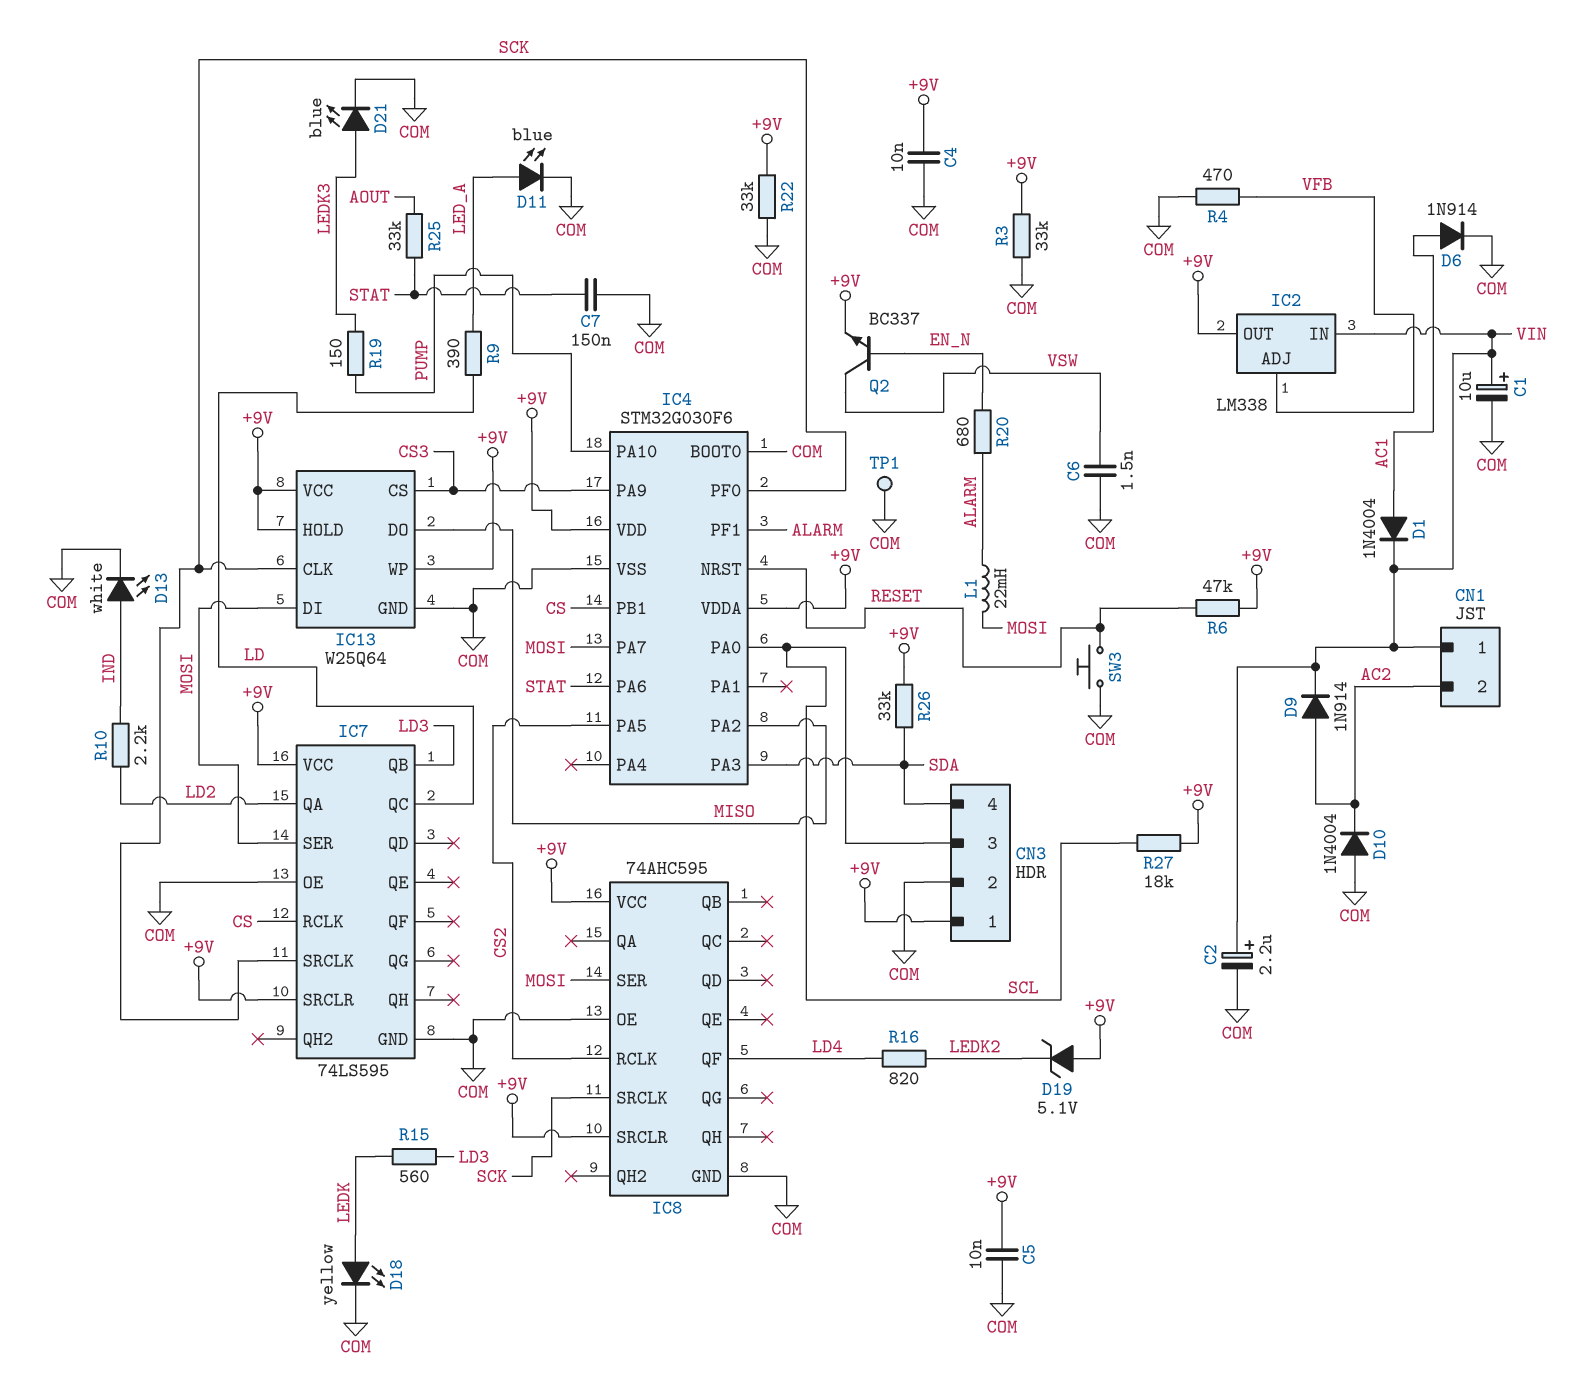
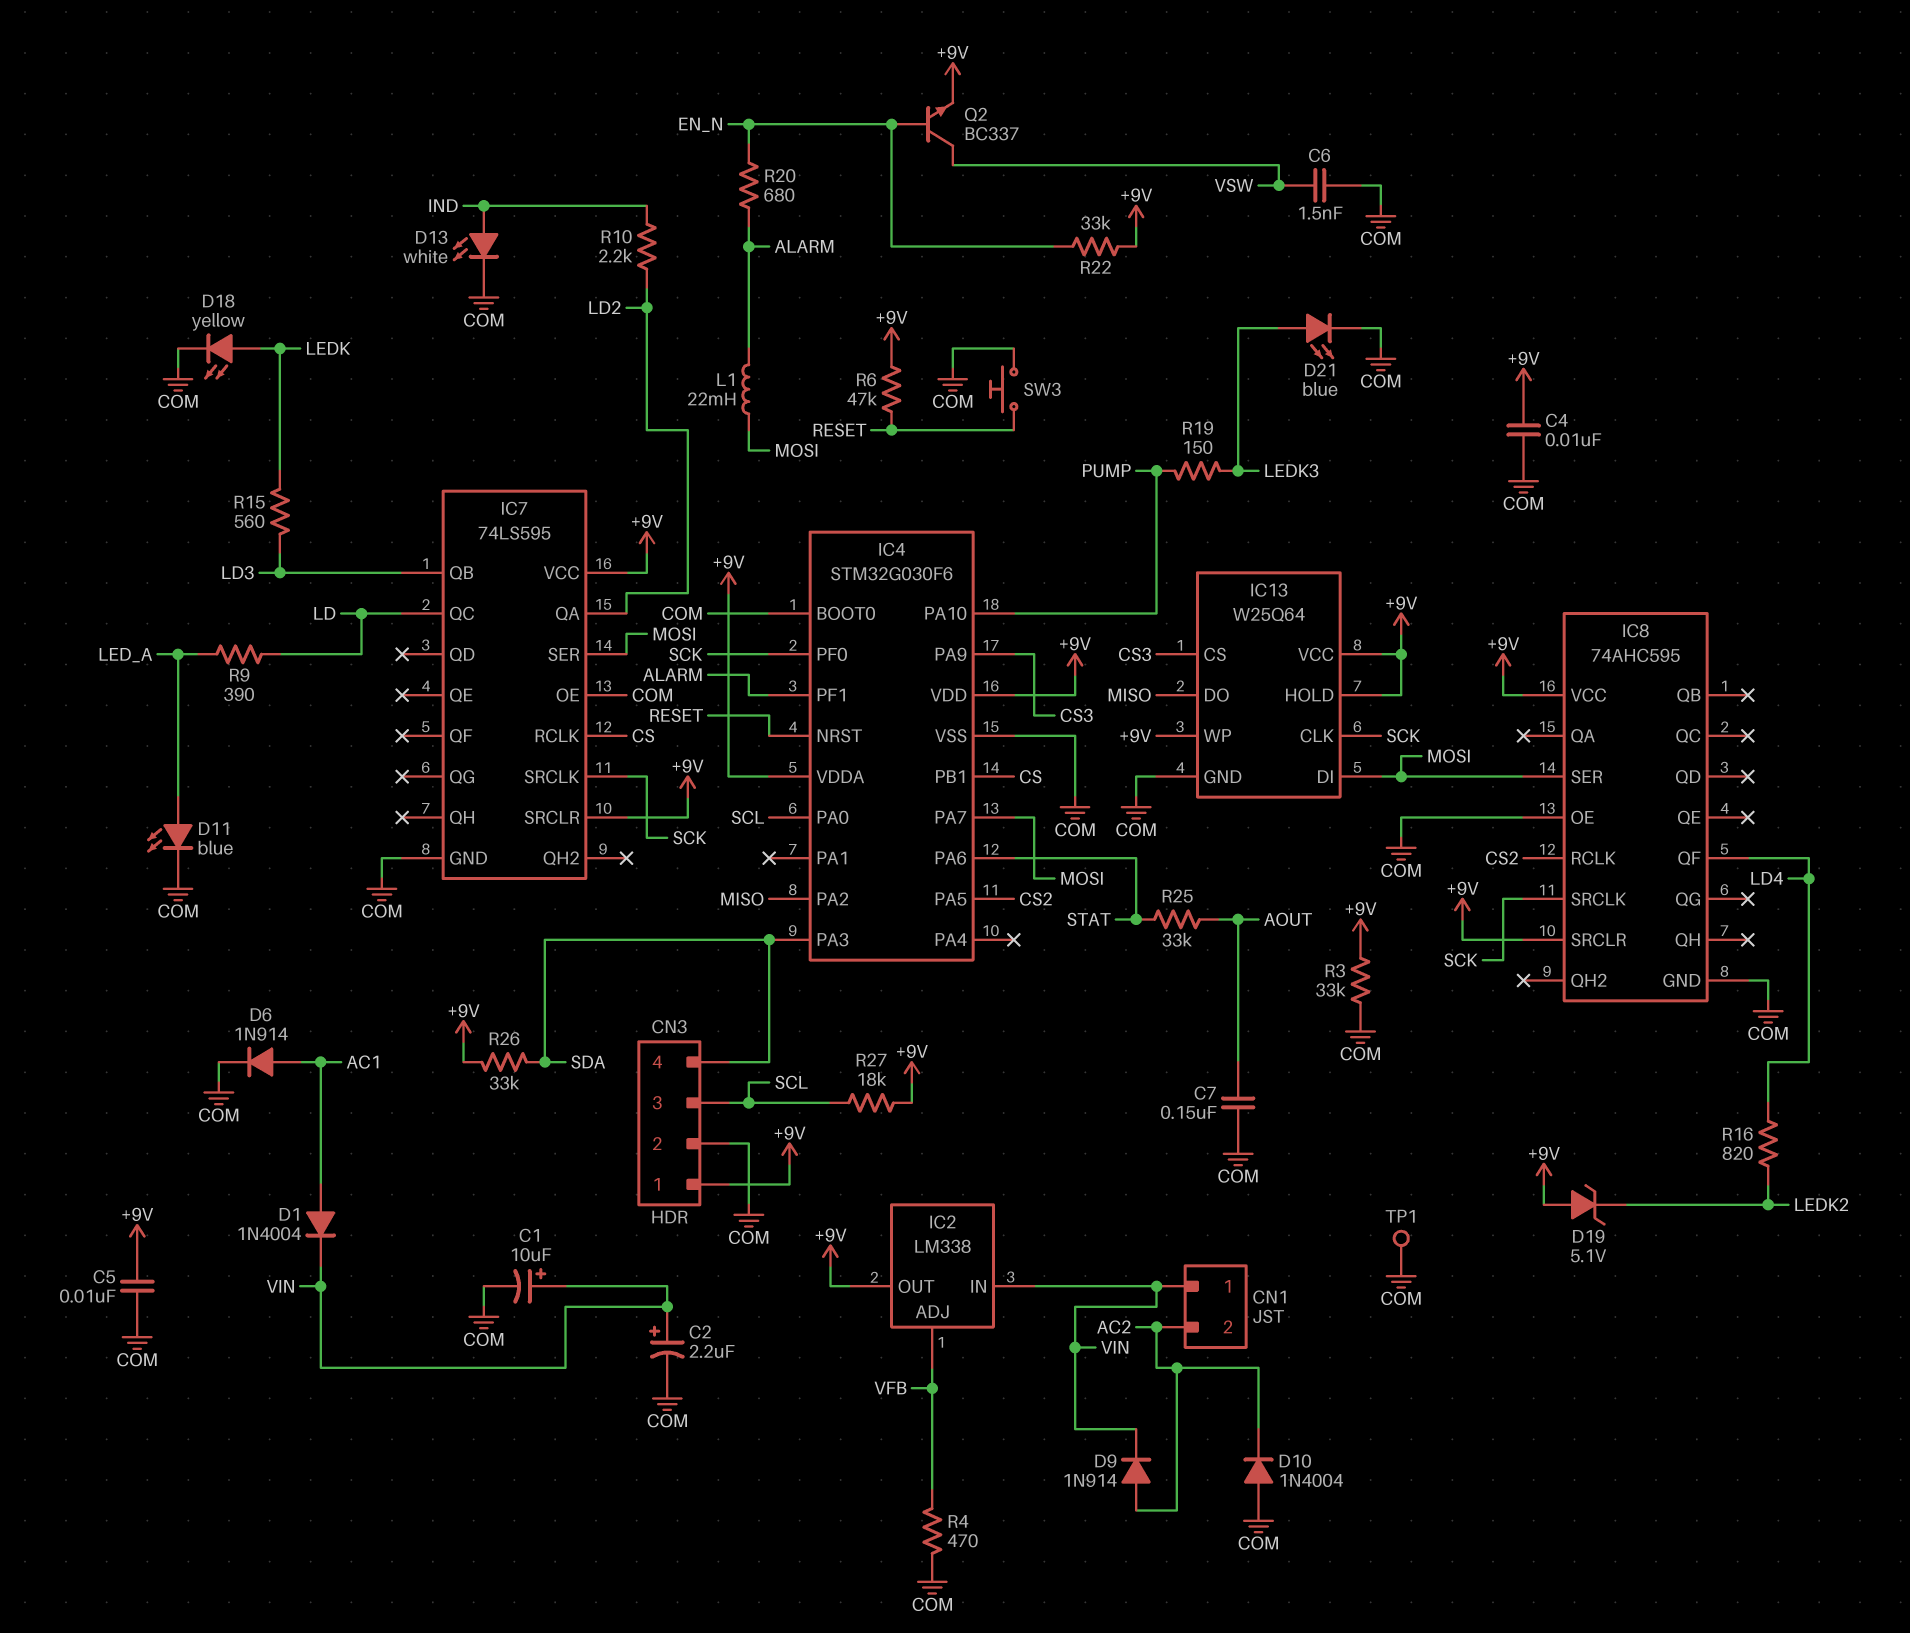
C7: 150nF (COM, STAT) -> 150nF (AOUT, COM)
R22: 33k (+9V, COM) -> 33k (+9V, EN_N)

